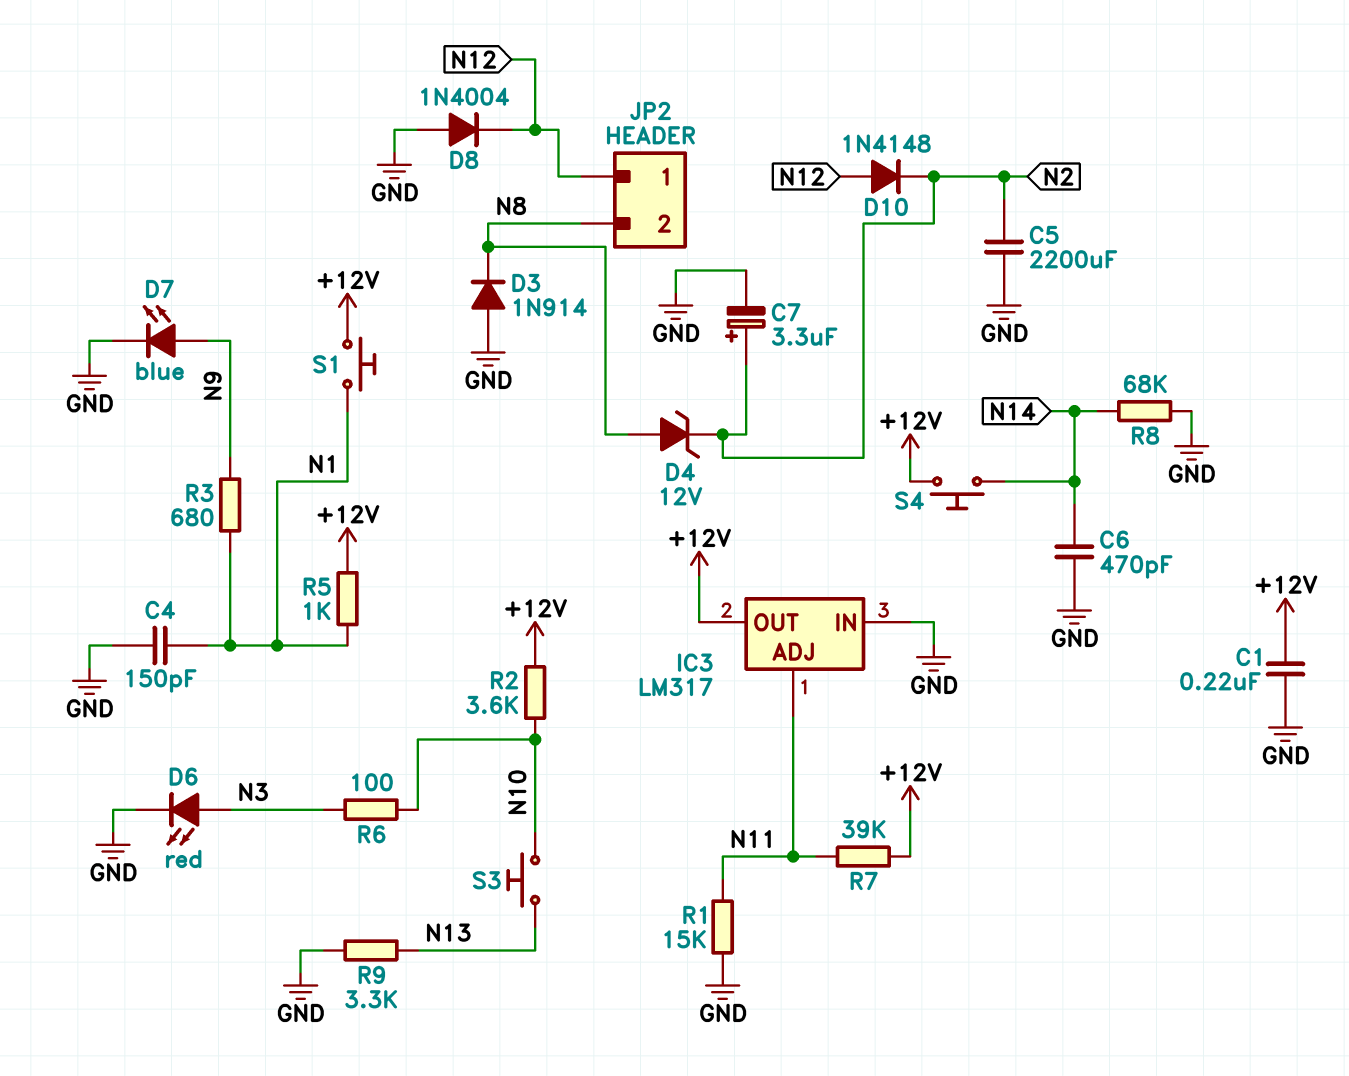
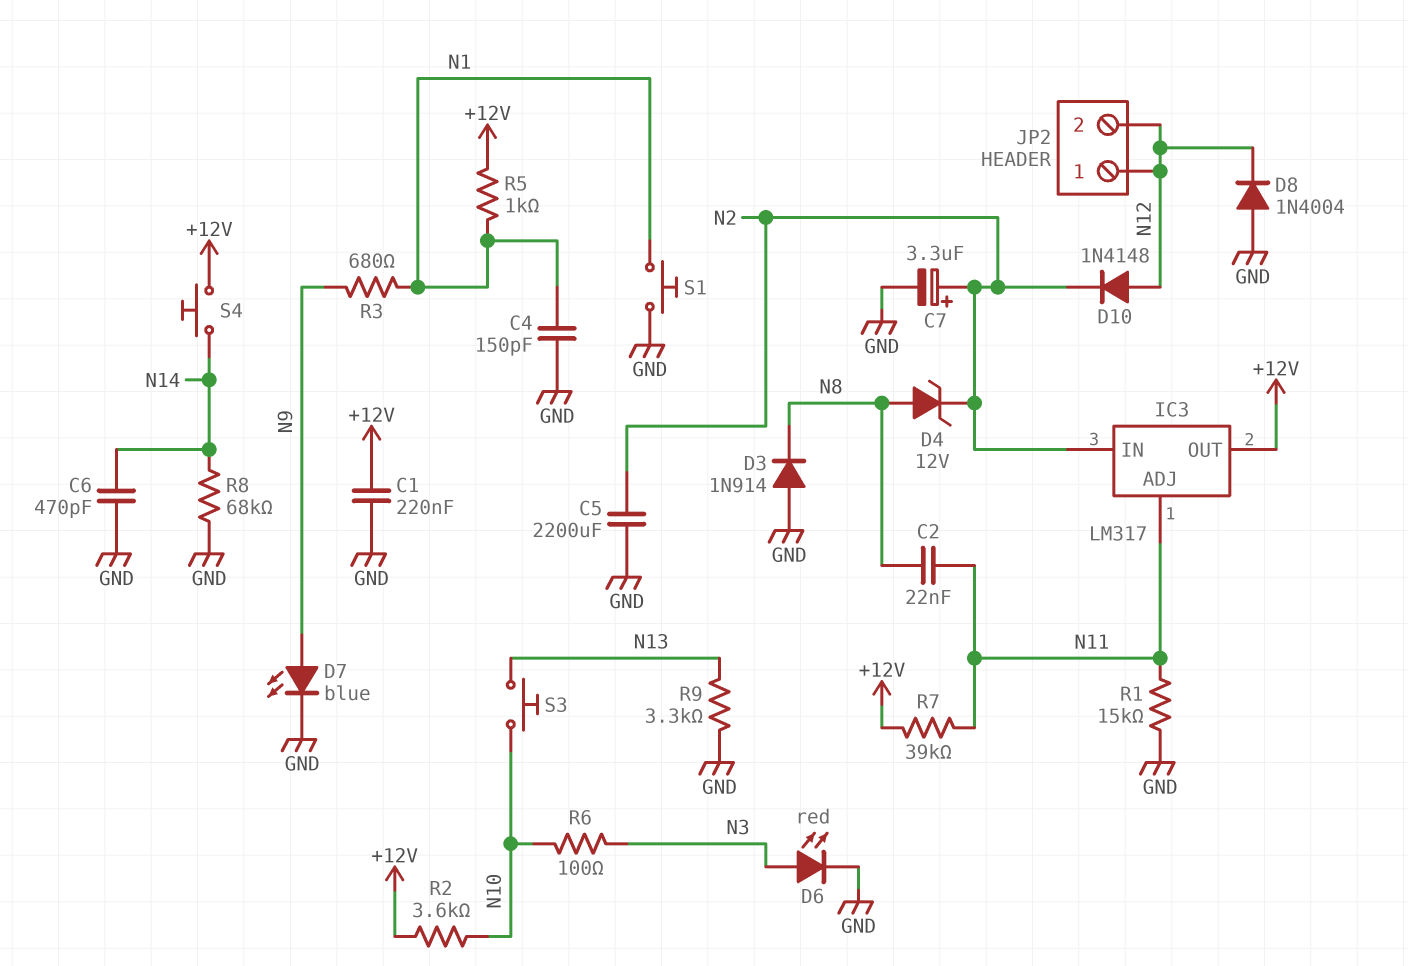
C2: none -> 22nF (N8, N11)
IC3 pin IN: GND -> N2
JP2 pin 2: N8 -> N12
S1: button (+12V, N1) -> button (GND, N1)

